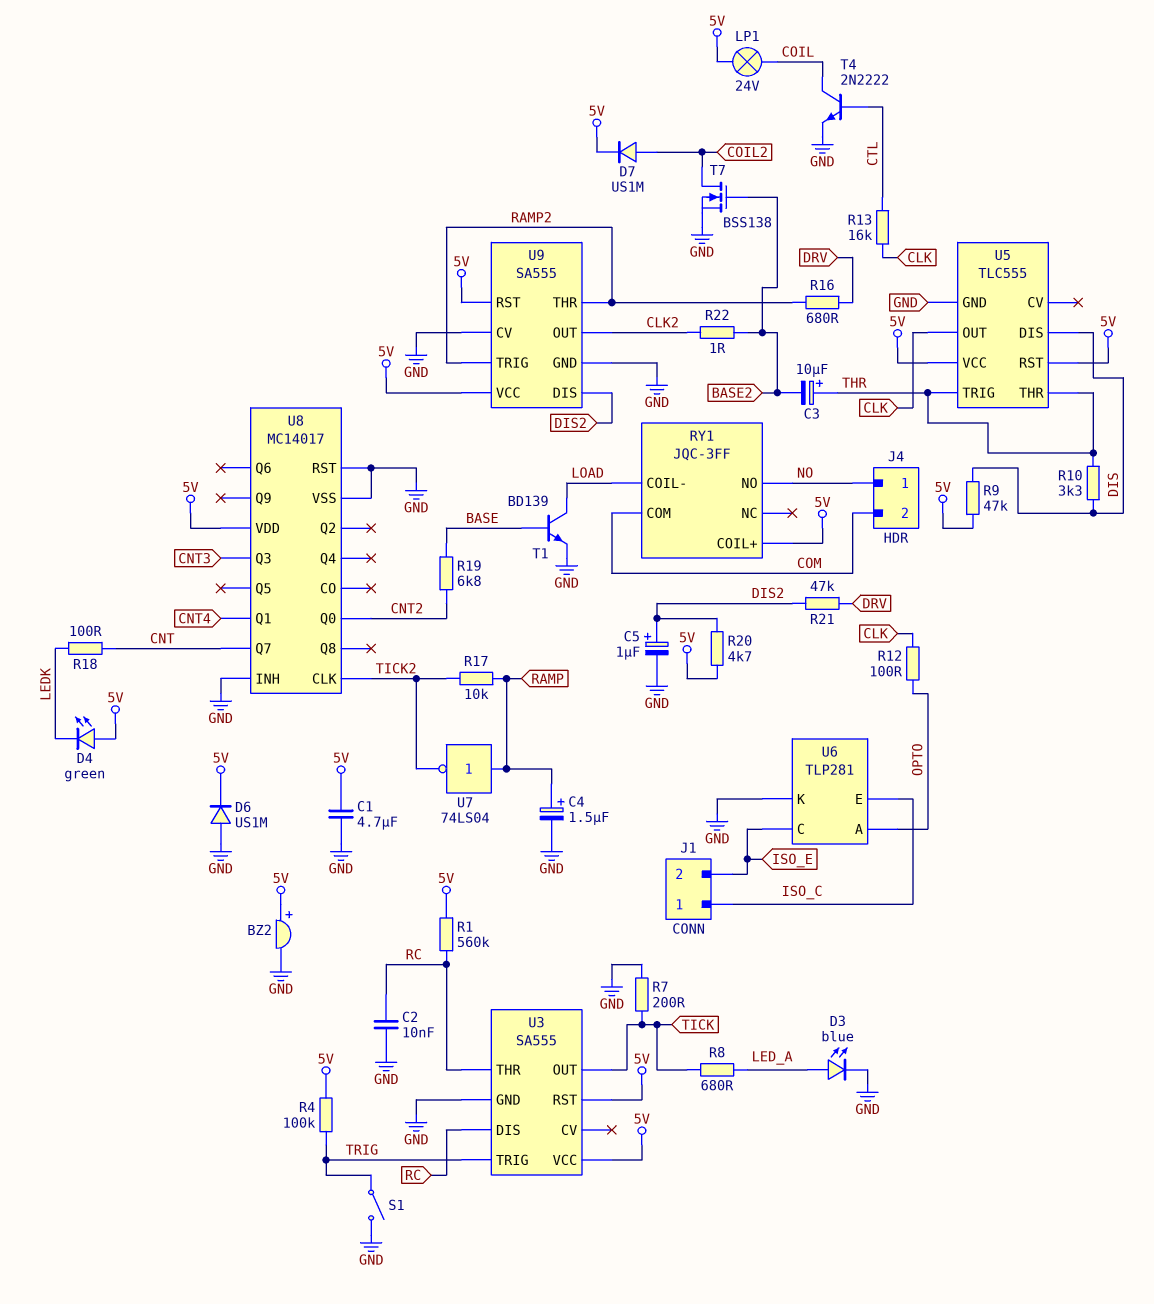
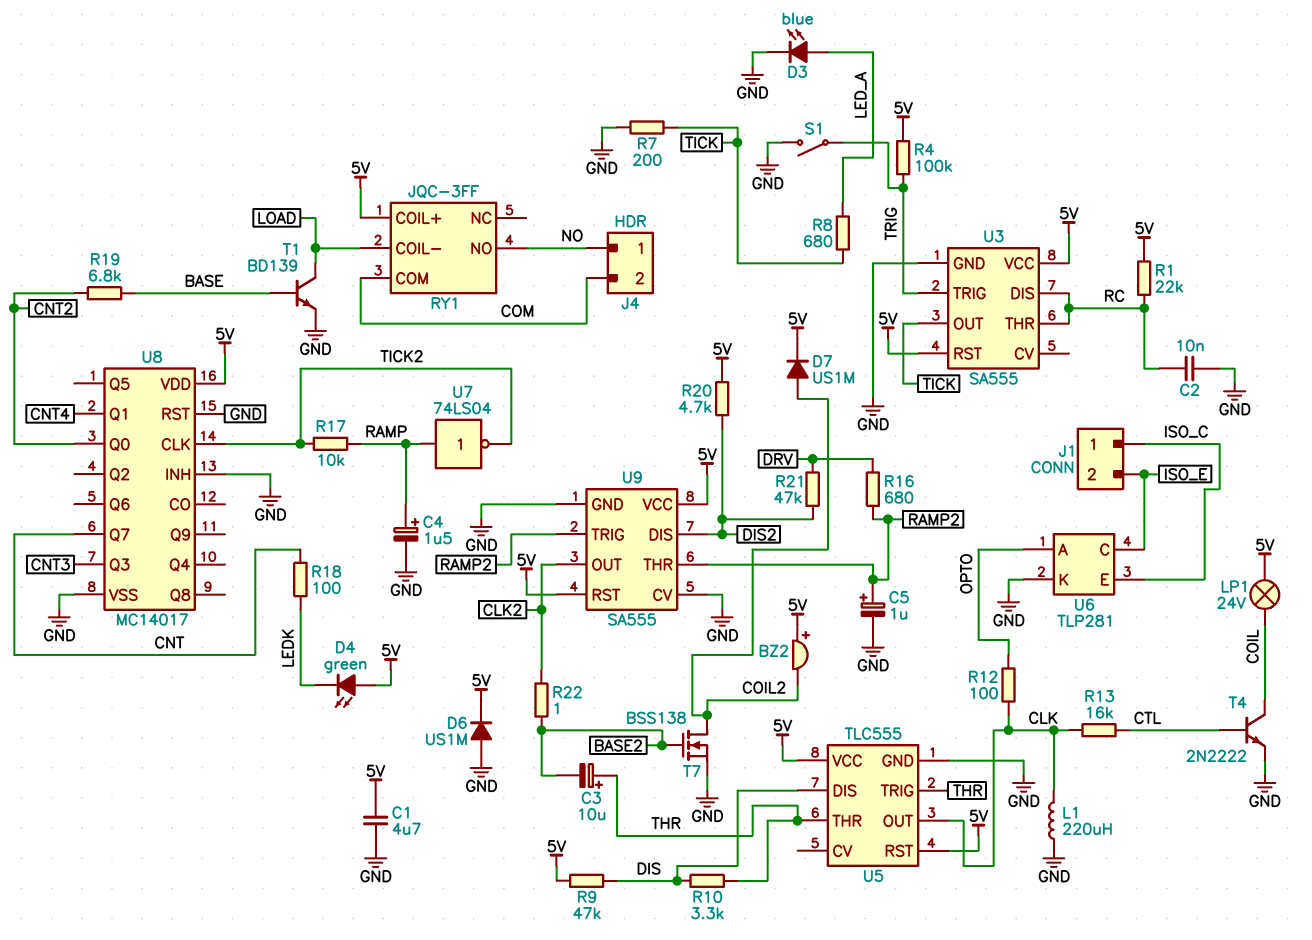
BZ2: buzzer (plus 5V, minus GND) -> buzzer (plus 5V, minus COIL2)
C5: 1uF (plus DIS2, minus GND) -> 1uF (plus RAMP2, minus GND)
L1: none -> 220uH (CLK, GND)
R1: 560k (5V, RC) -> 22k (5V, RC)

